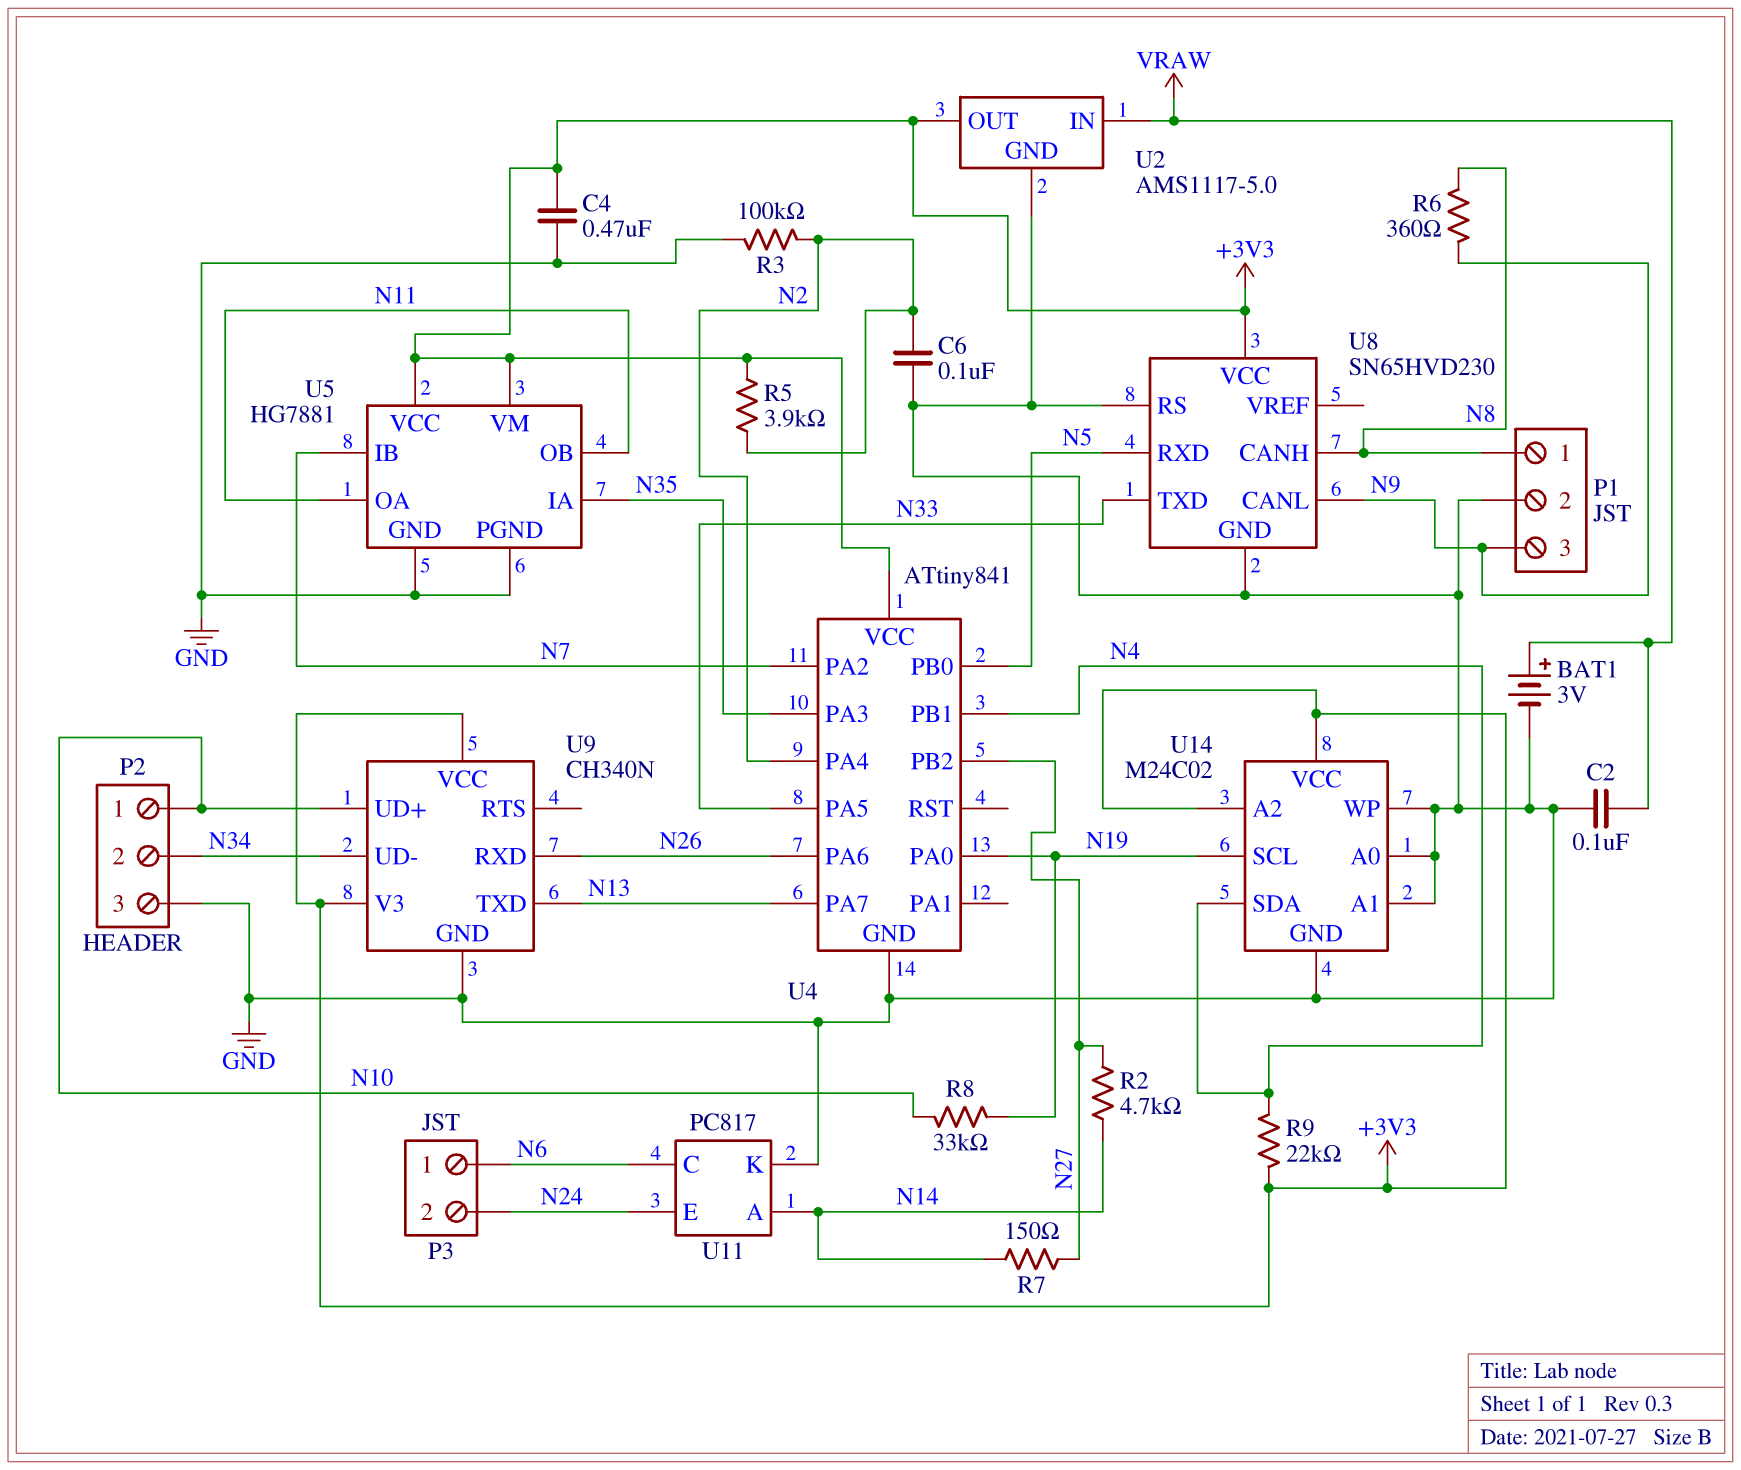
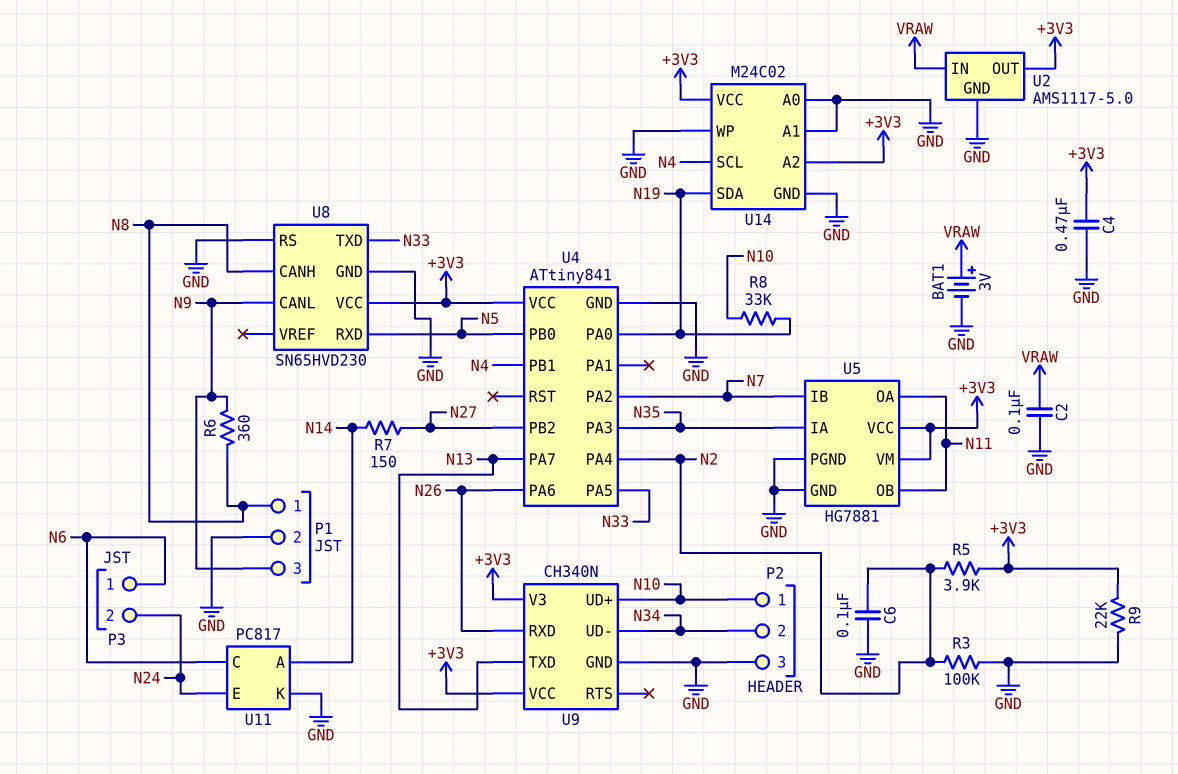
R2: 4.7k (N14, N27) -> none
R9: 22k (+3V3, N4) -> 22k (+3V3, GND)
U14 pin SCL: N19 -> N4
U14 pin SDA: N4 -> N19

